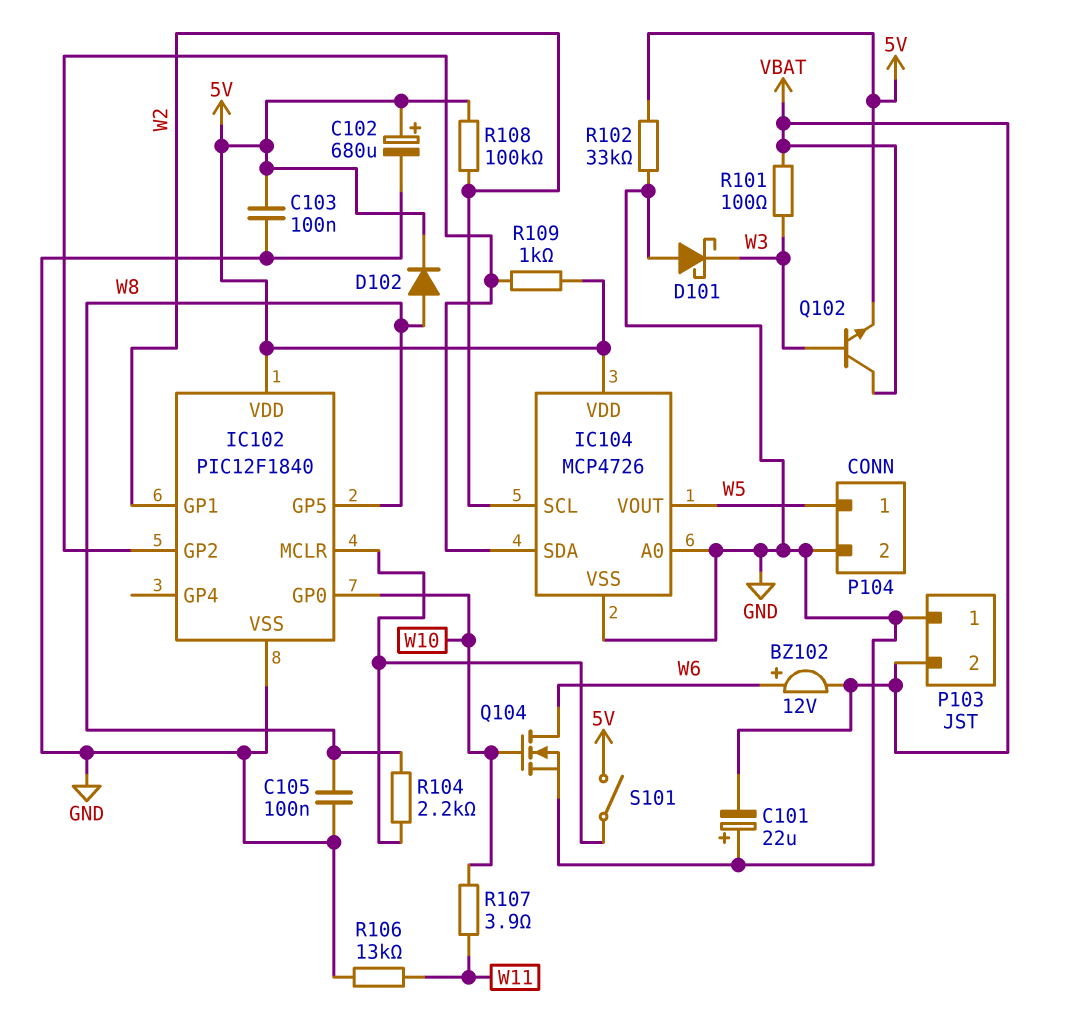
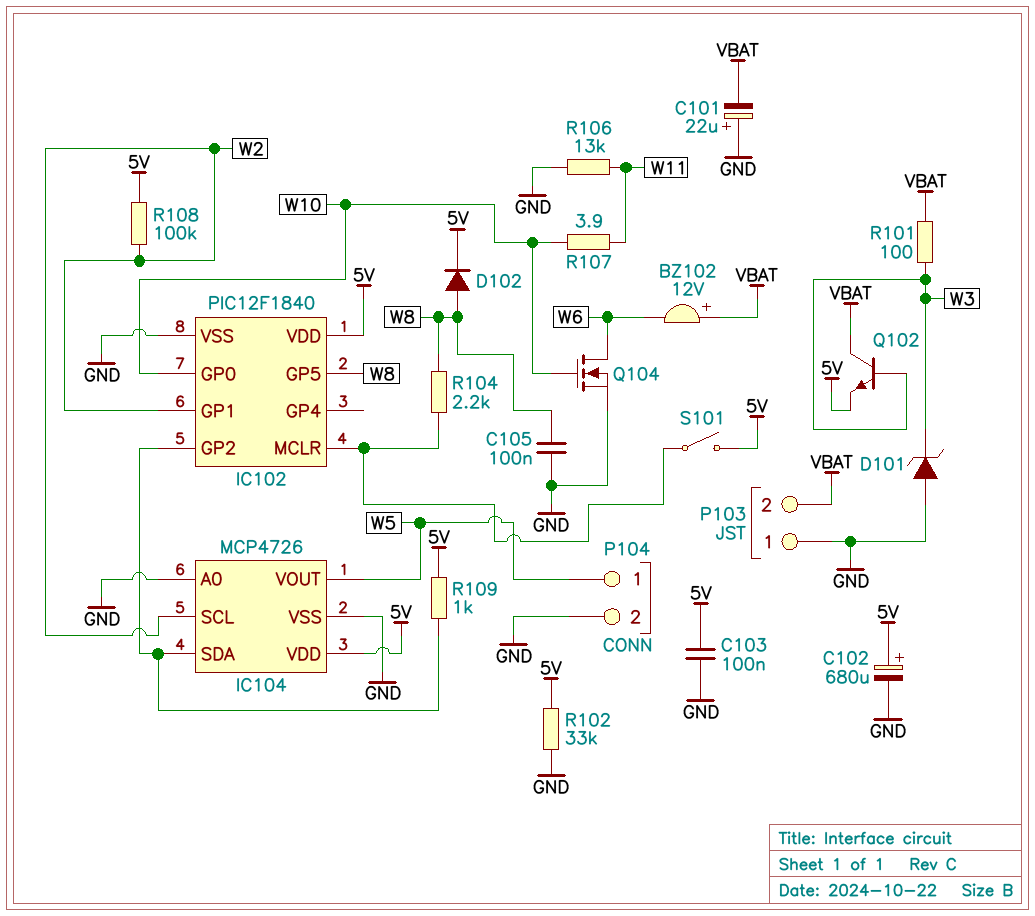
BZ102: buzzer 12V (plus W6, minus VBAT) -> buzzer 12V (plus VBAT, minus W6)
D101: schottky (A GND, K W3) -> zener (A GND, K W3)

